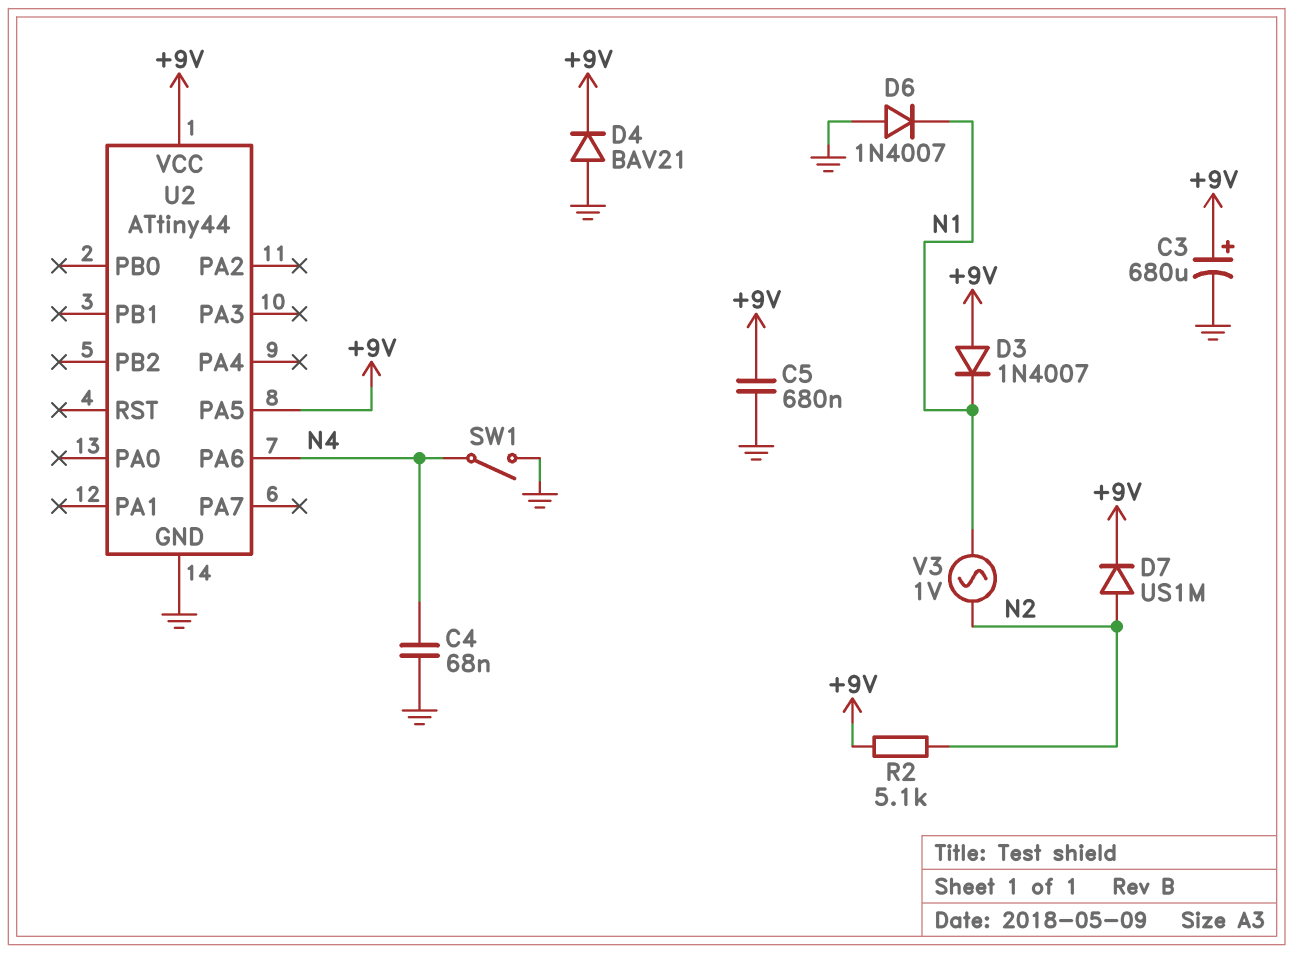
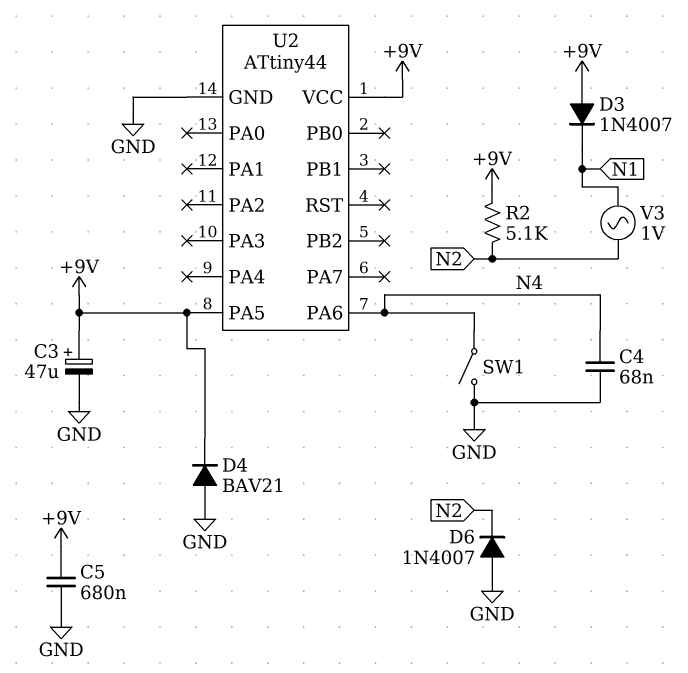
C3: 680uF (plus +9V, minus GND) -> 47uF (plus +9V, minus GND)
D6: diode 1N4007 (A GND, K N1) -> diode 1N4007 (A GND, K N2)
D7: diode US1M (A N2, K +9V) -> none

